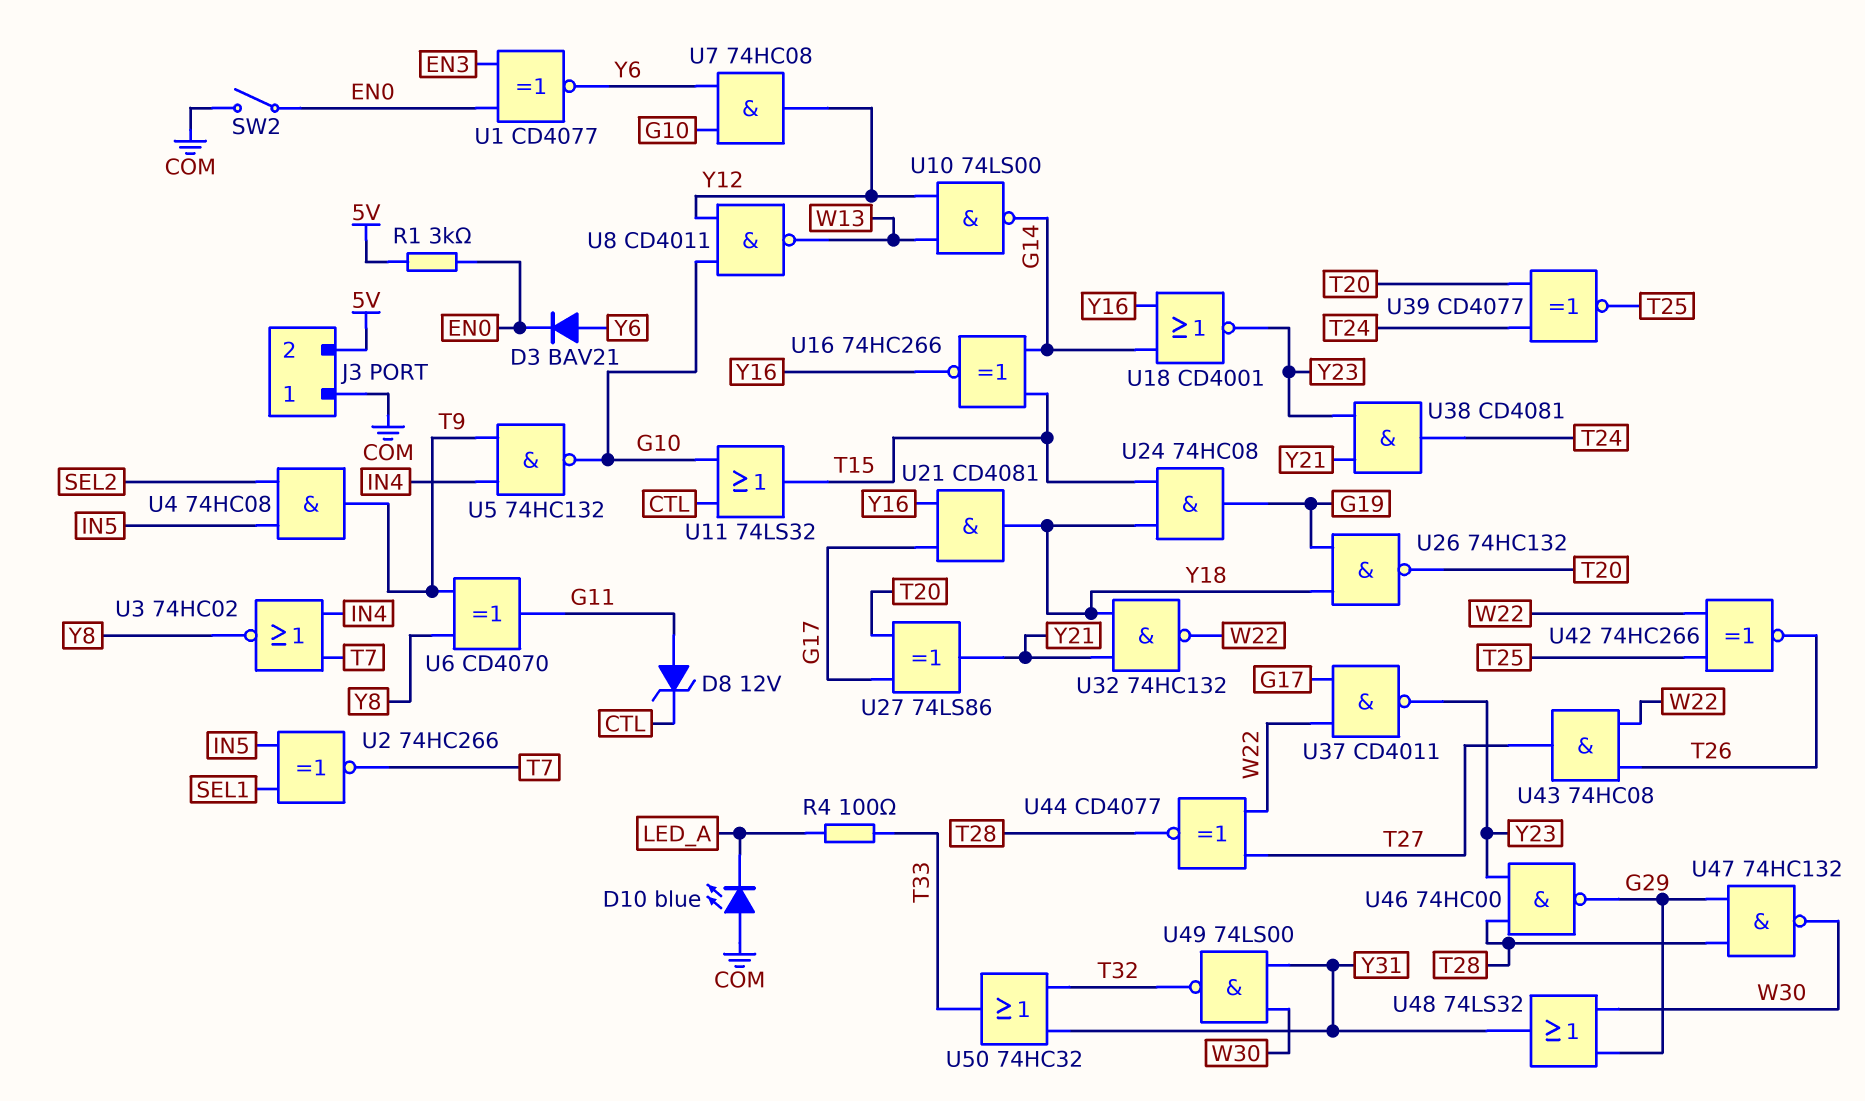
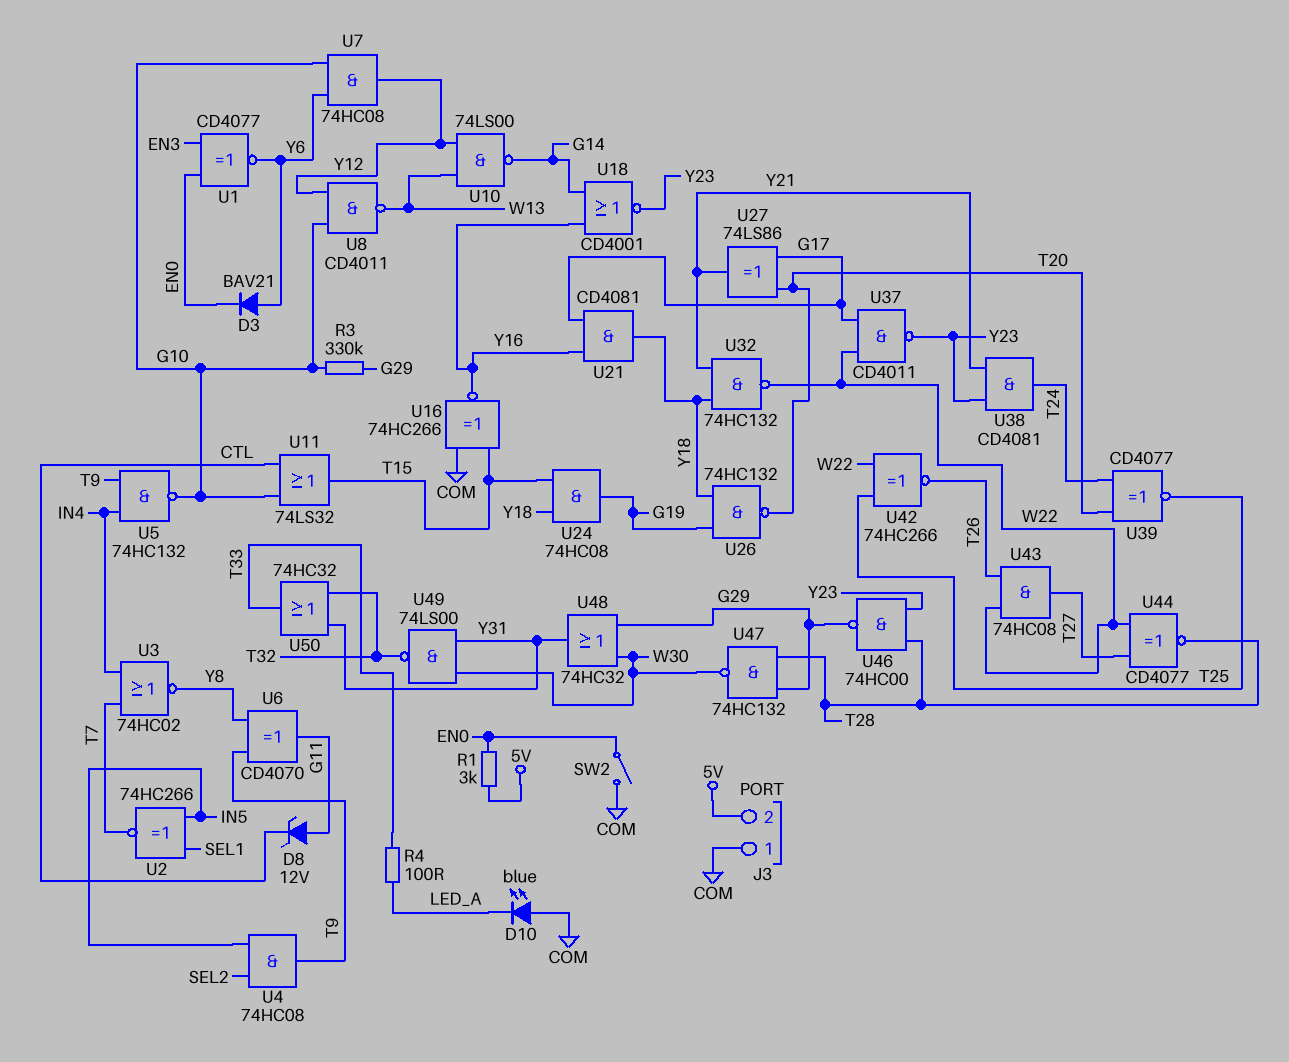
R3: none -> 330k (G10, G29)
U16: XNOR 74HC266 (in G14, in T15, out Y16) -> XNOR 74HC266 (in COM, in T15, out Y16)
U48: OR 74LS32 (in G29, in W30, out Y31) -> OR 74HC32 (in G29, in W30, out Y31)

